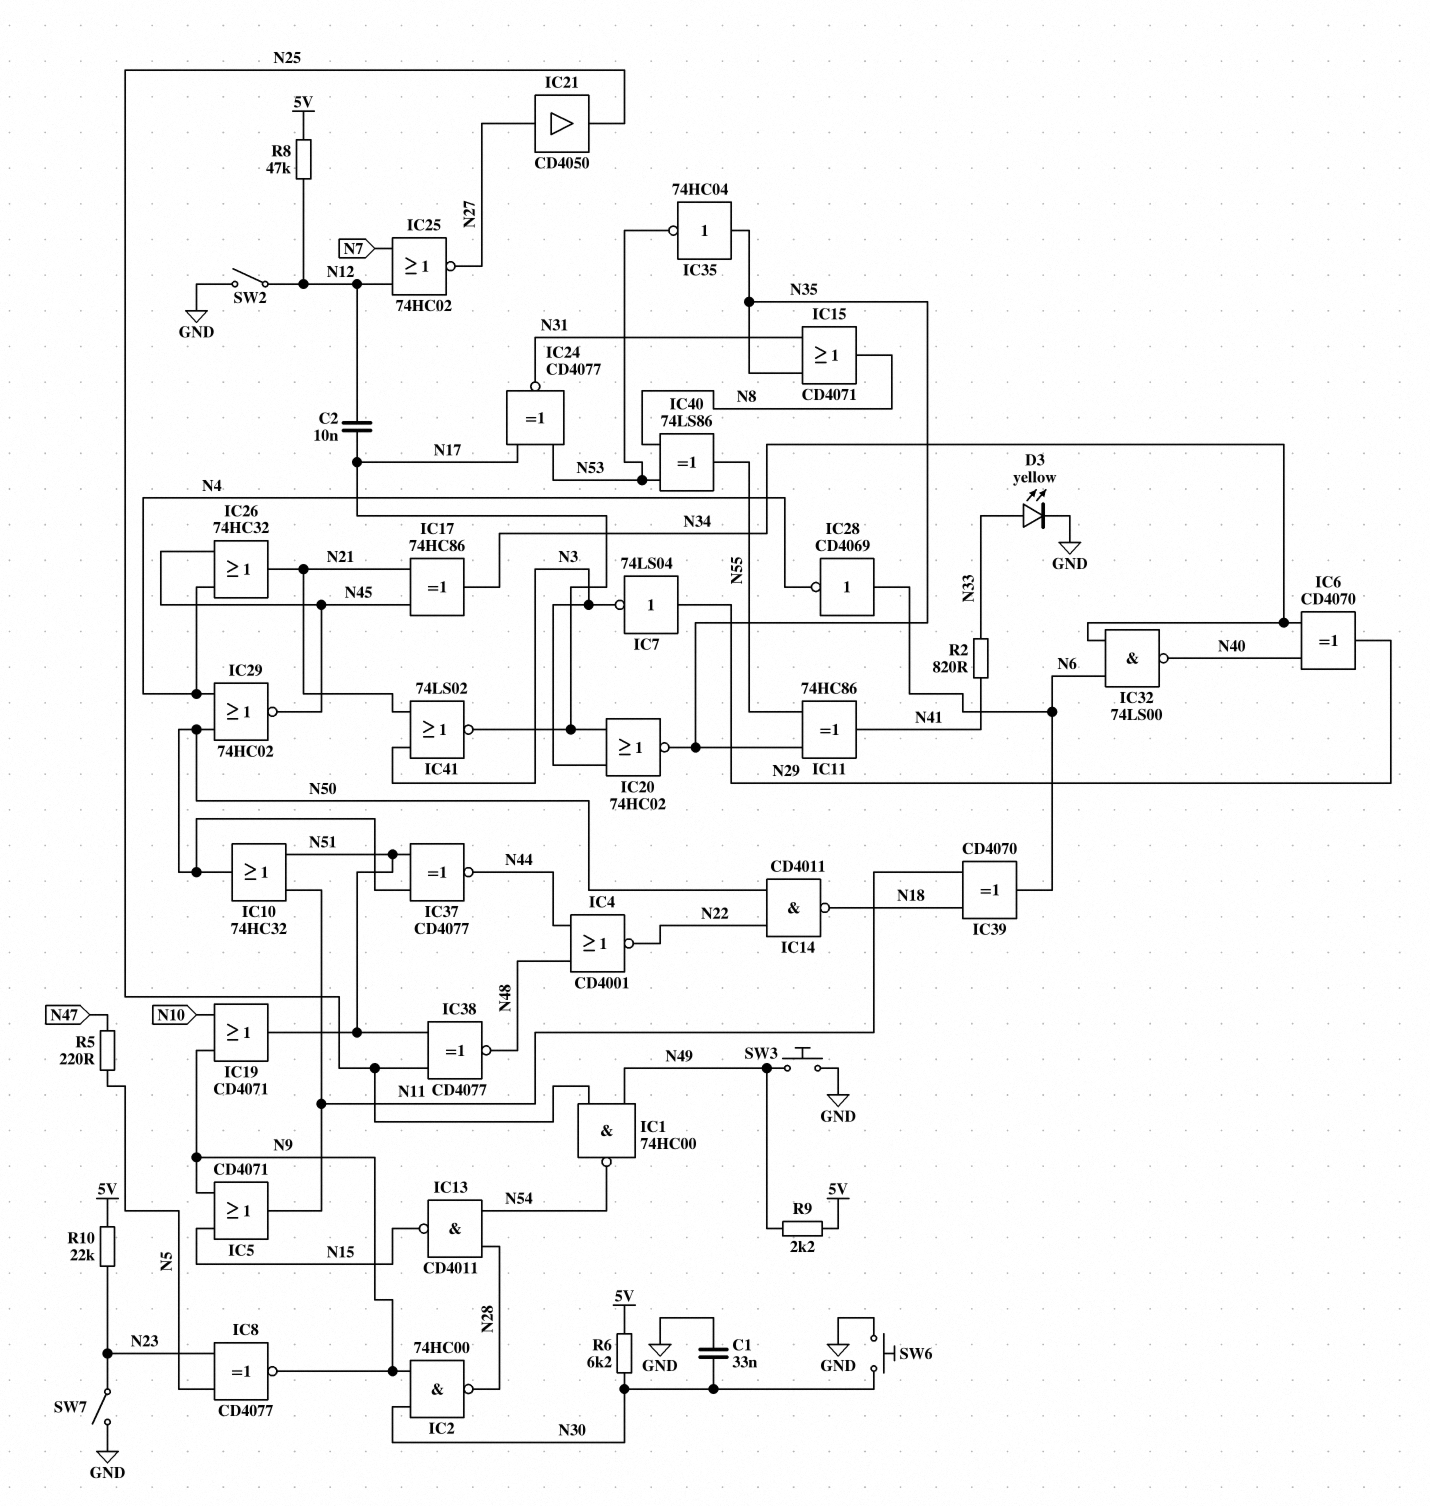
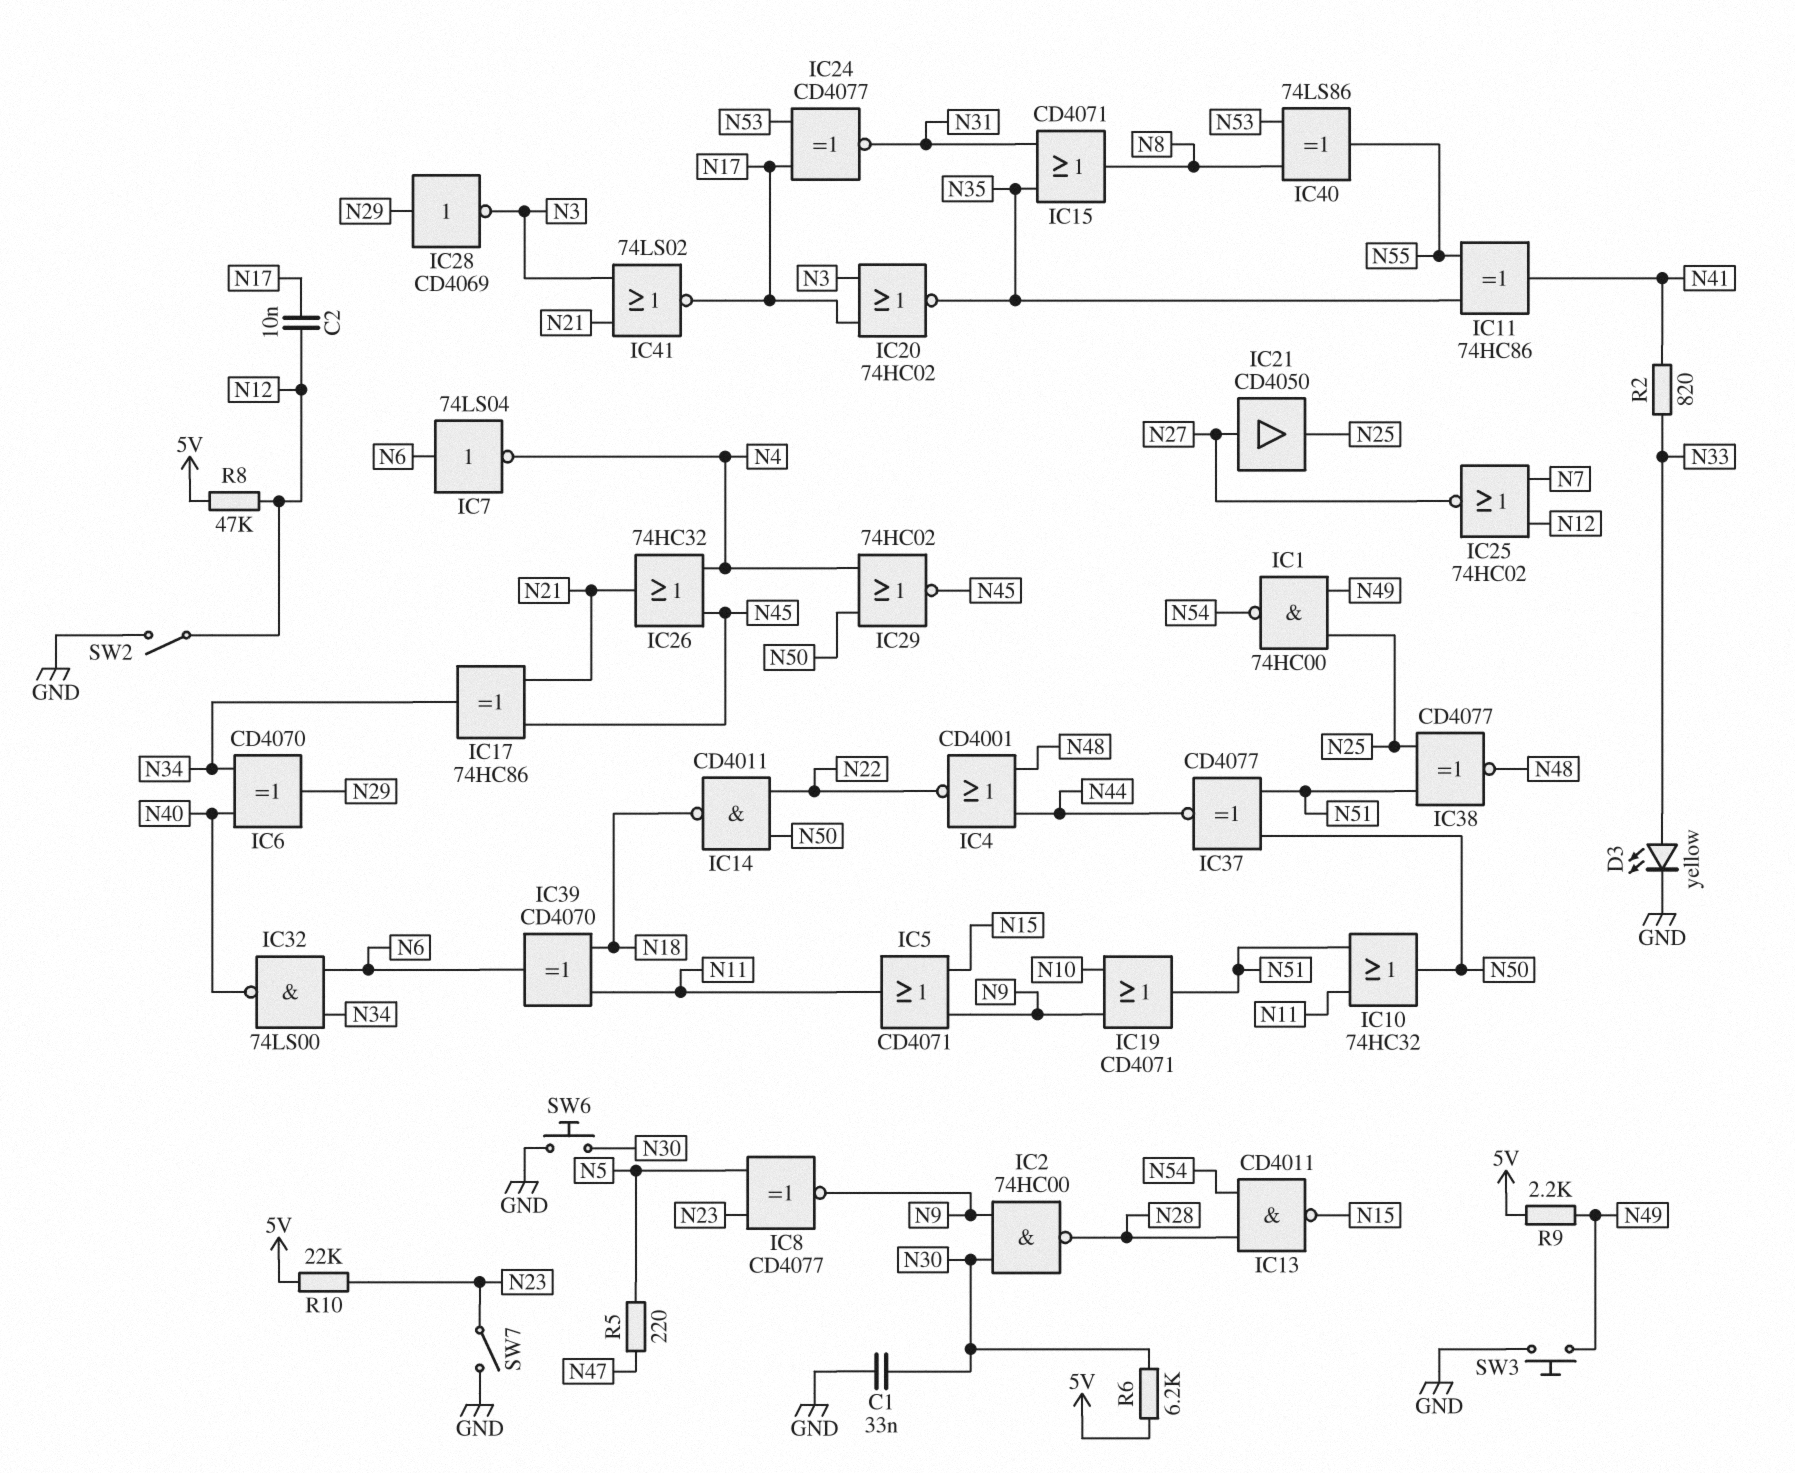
IC7: NOT 74LS04 (in N29, out N3) -> NOT 74LS04 (in N6, out N4)
IC28: NOT CD4069 (in N6, out N4) -> NOT CD4069 (in N29, out N3)
IC35: NOT 74HC04 (in N35, out N53) -> none

